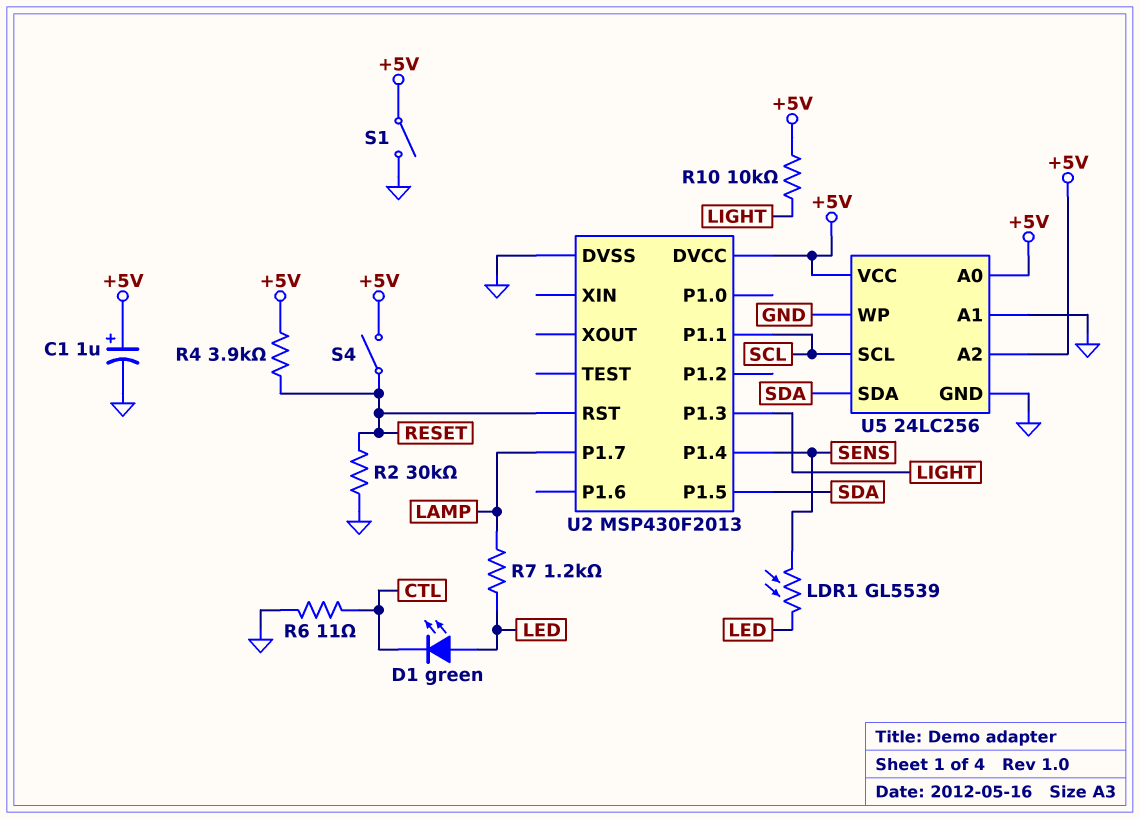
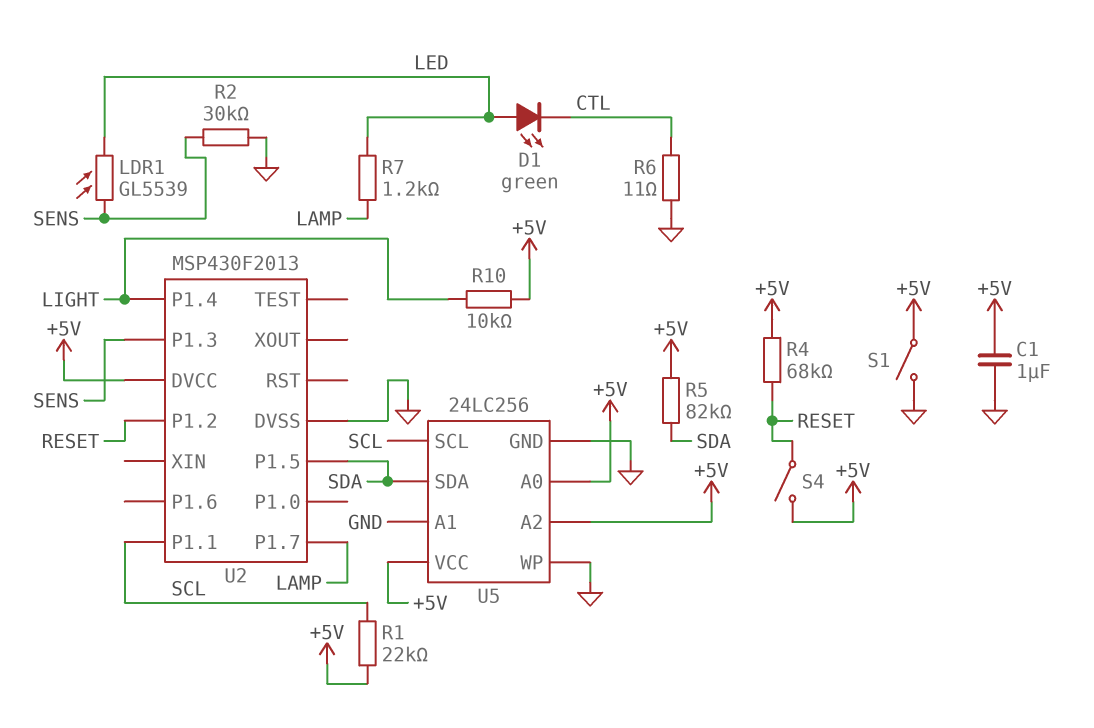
C1: 1uF (plus +5V, minus GND) -> 1uF (+5V, GND)
R1: none -> 22k (+5V, SCL)
R2: 30k (GND, RESET) -> 30k (GND, SENS)
R4: 3.9k (+5V, RESET) -> 68k (+5V, RESET)
R5: none -> 82k (+5V, SDA)
U2 pin P1.2: none -> RESET
U2 pin P1.3: LIGHT -> SENS
U2 pin P1.4: SENS -> LIGHT
U2 pin RST: RESET -> none

